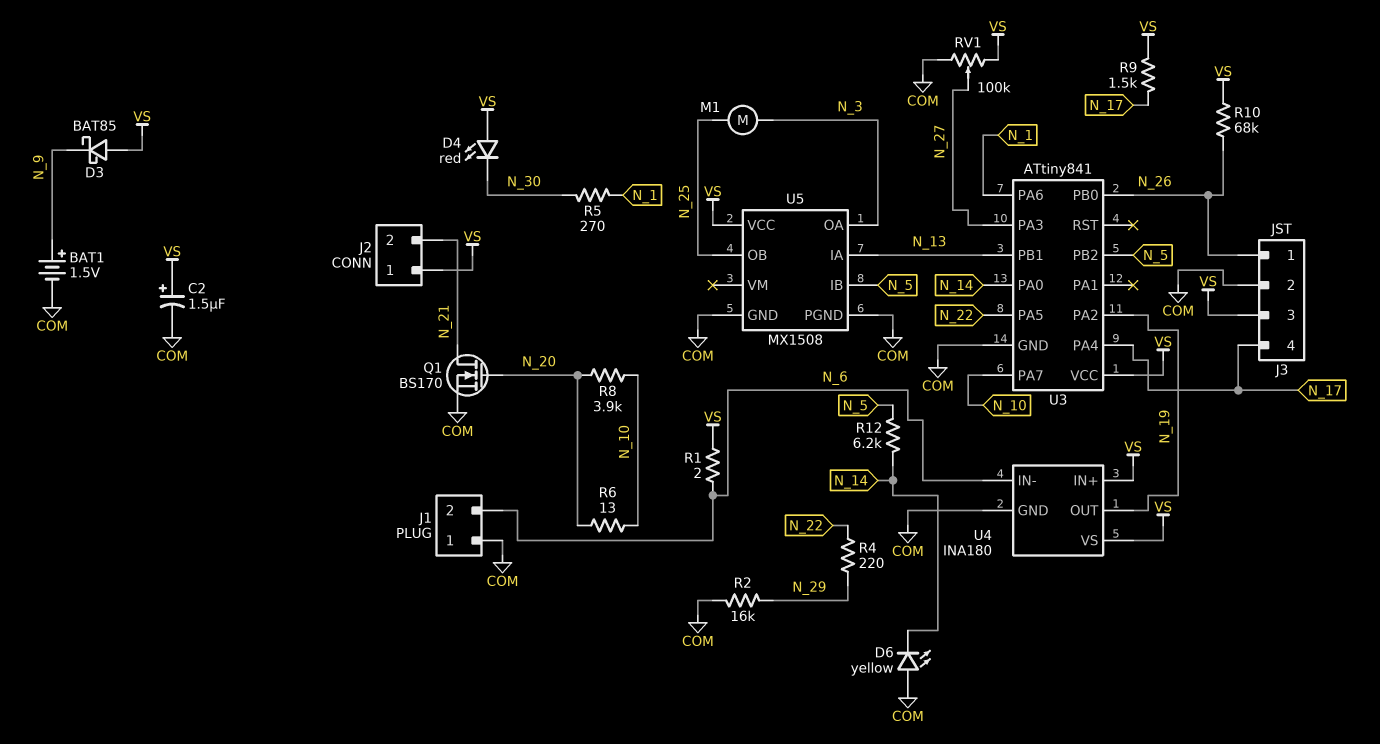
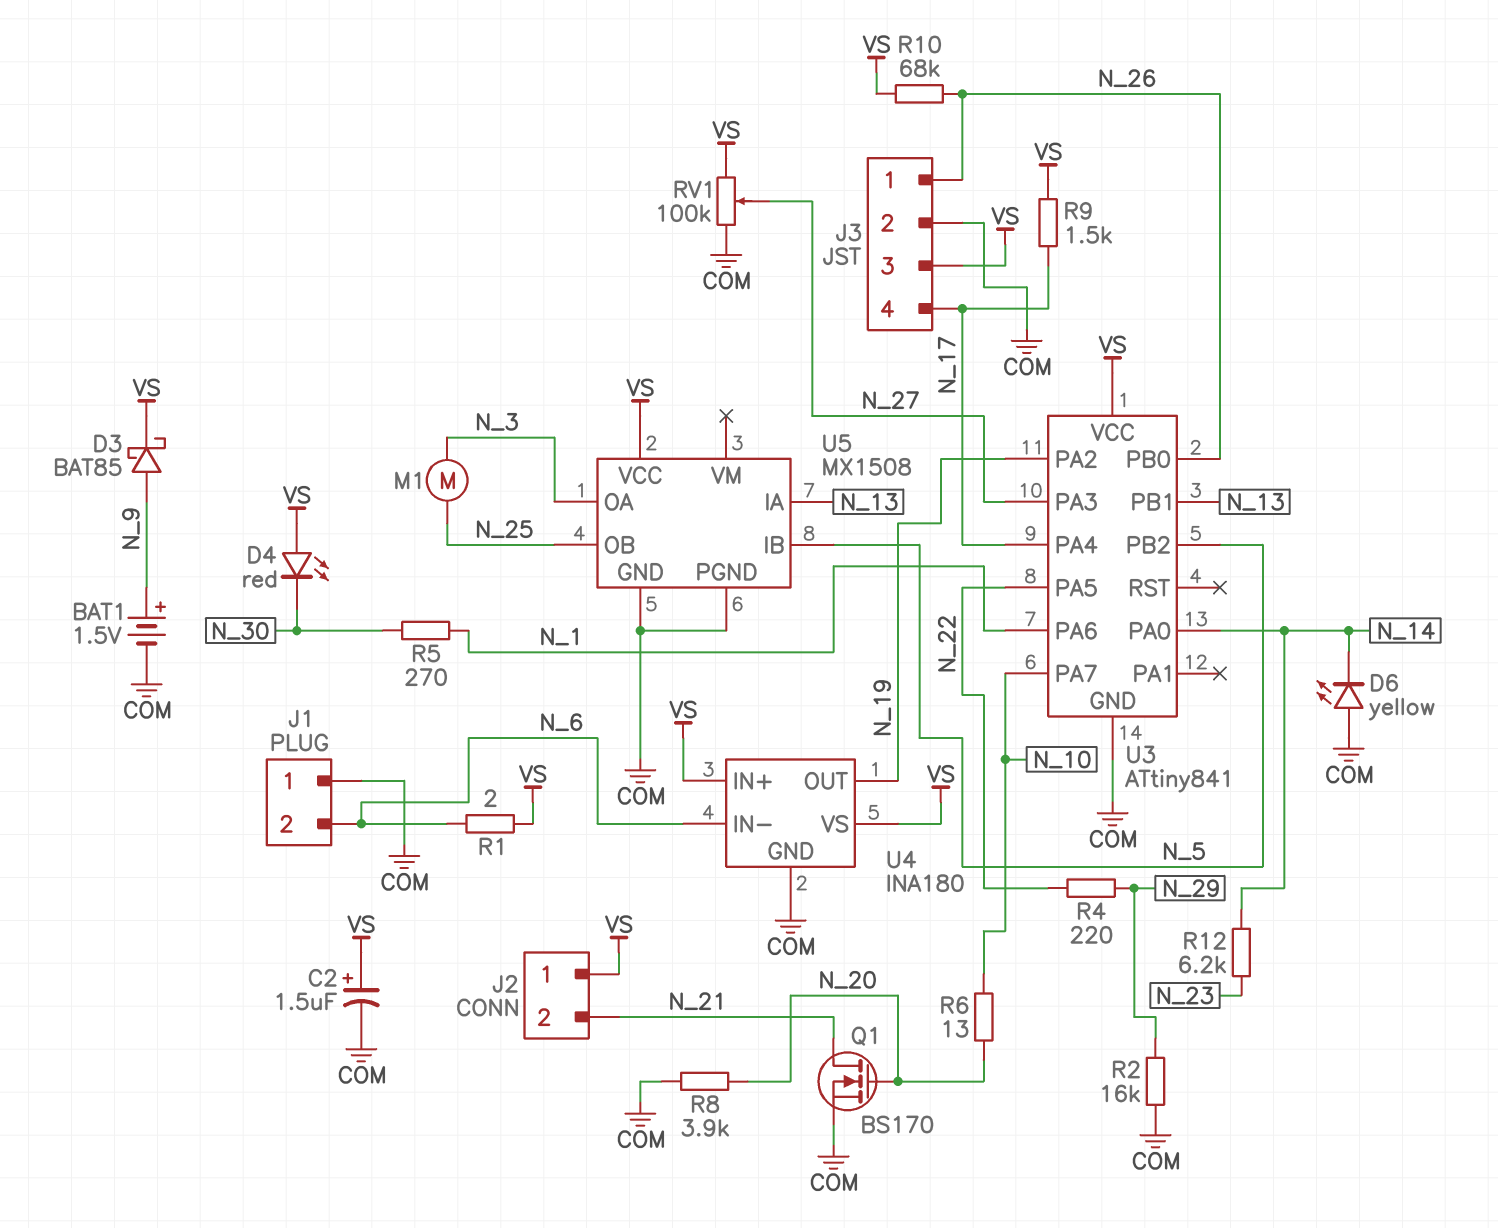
D3: schottky BAT85 (A VS, K N_9) -> schottky BAT85 (A N_9, K VS)
R8: 3.9k (N_10, N_20) -> 3.9k (COM, N_20)
R12: 6.2k (N_5, N_14) -> 6.2k (N_14, N_23)

